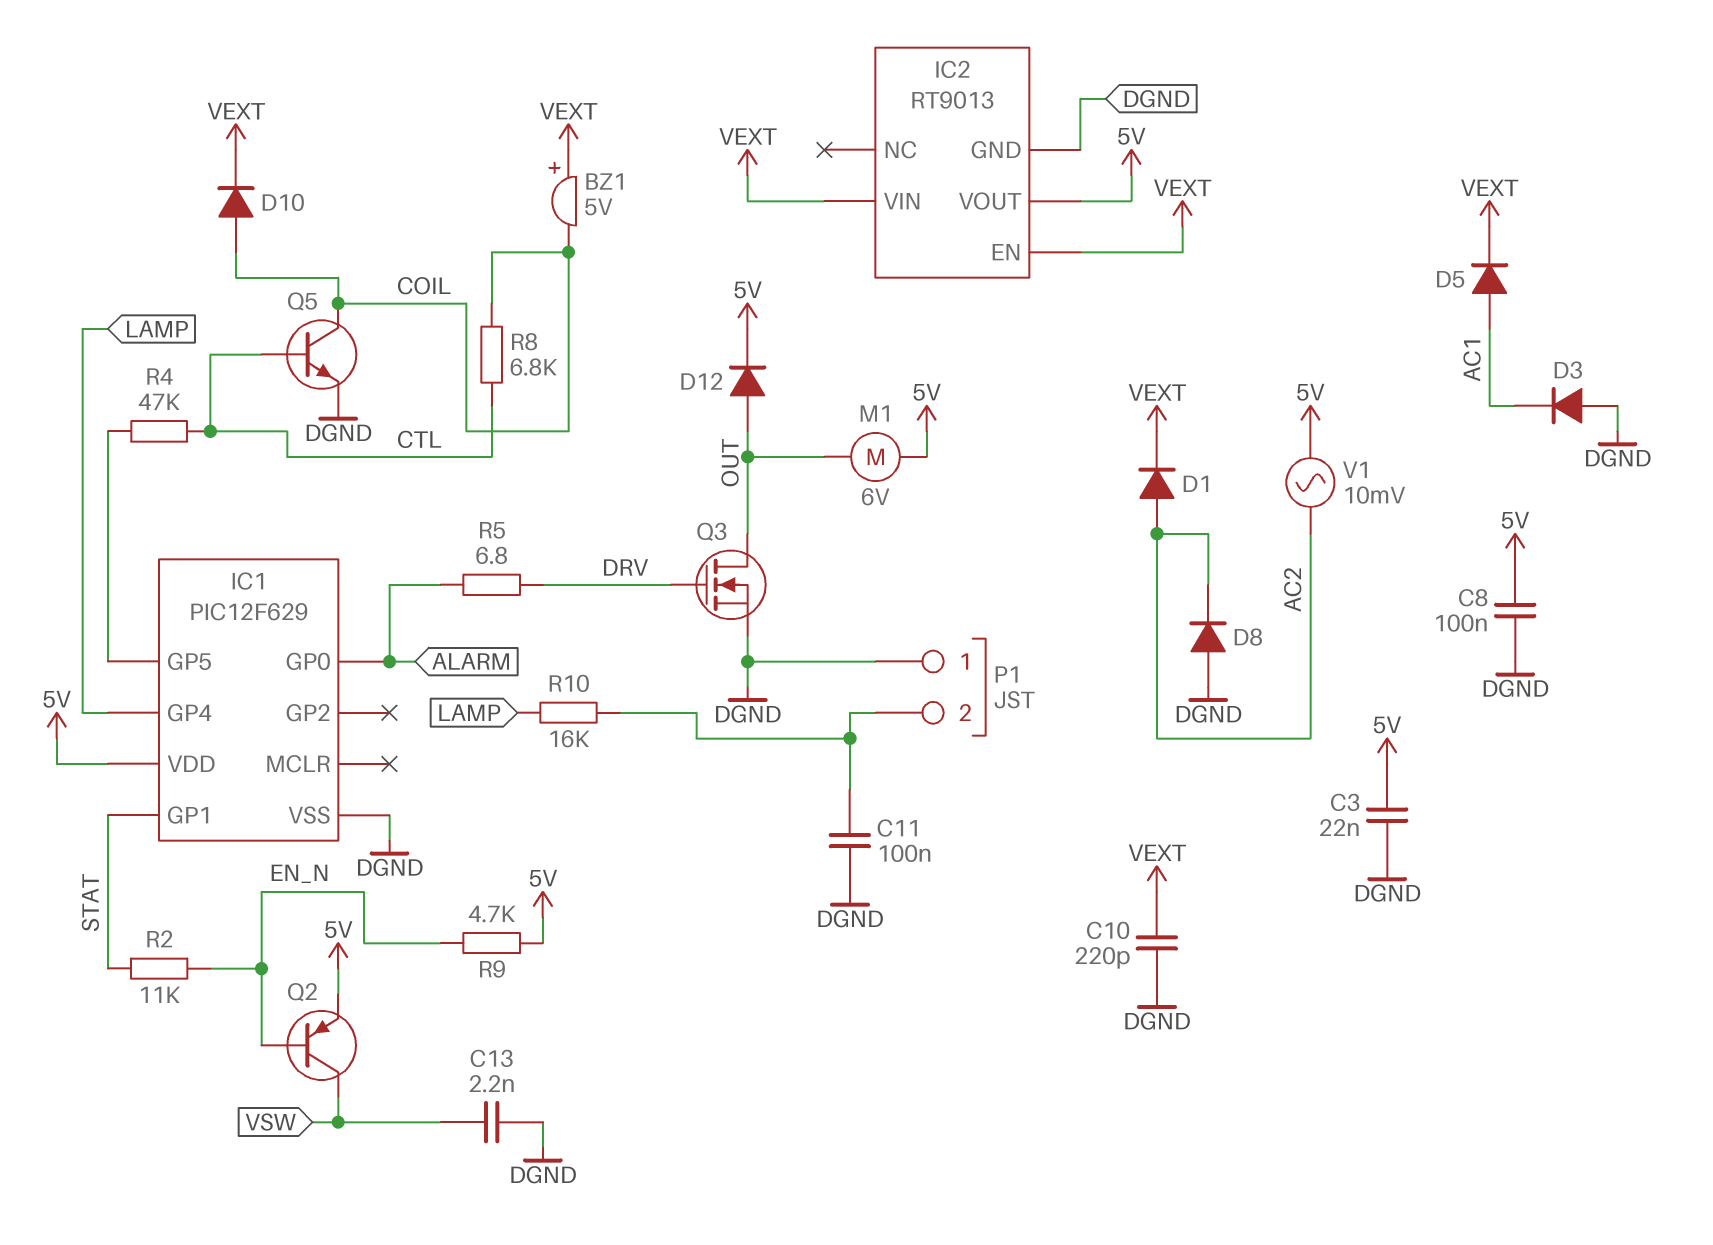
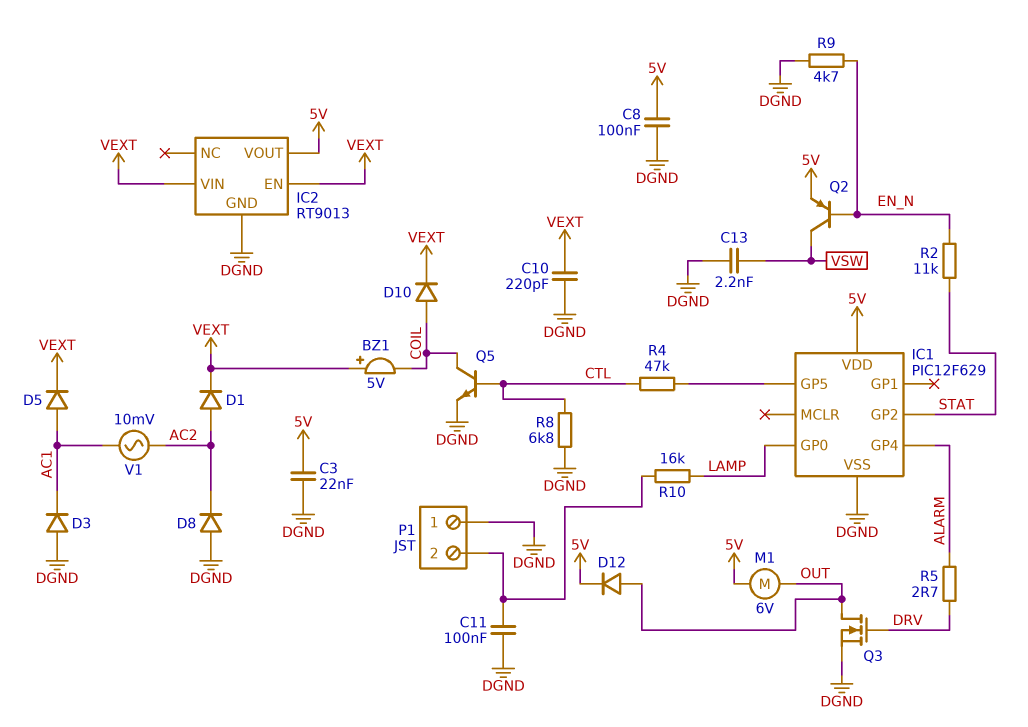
IC1 pin GP0: ALARM -> LAMP
IC1 pin GP1: STAT -> none
IC1 pin GP2: none -> STAT
IC1 pin GP4: LAMP -> ALARM
R5: 6.8 (ALARM, DRV) -> 2.7 (ALARM, DRV)
R8: 6.8k (COIL, CTL) -> 6.8k (CTL, DGND)
R9: 4.7k (5V, EN_N) -> 4.7k (DGND, EN_N)
V1: AC 10mV (5V, AC2) -> AC 10mV (AC1, AC2)

